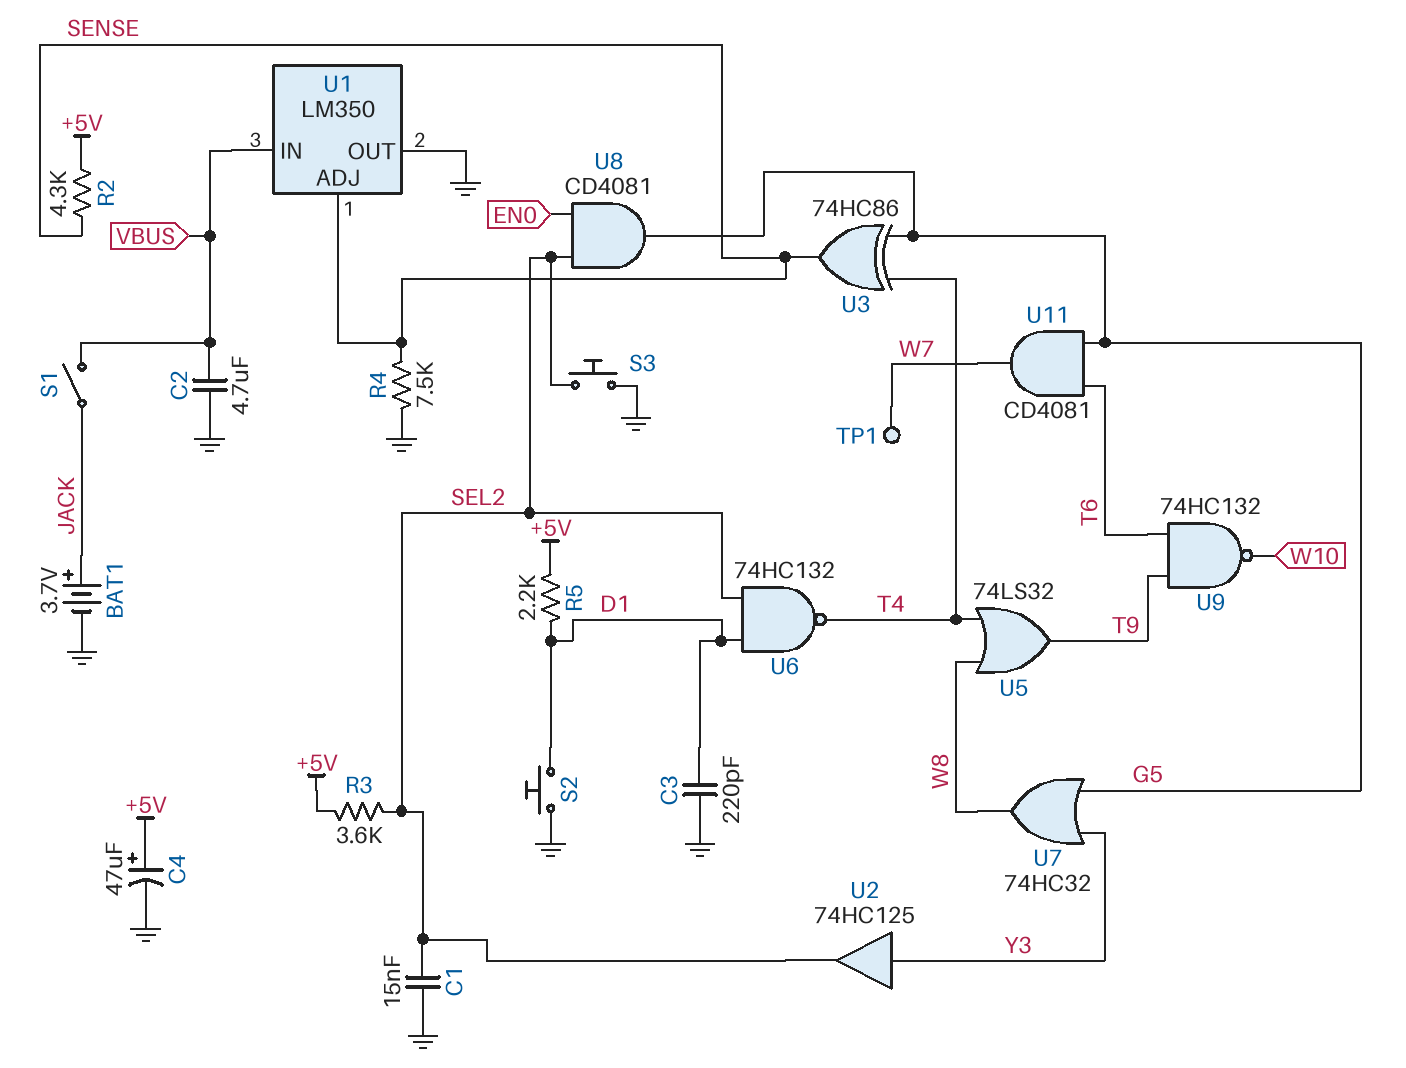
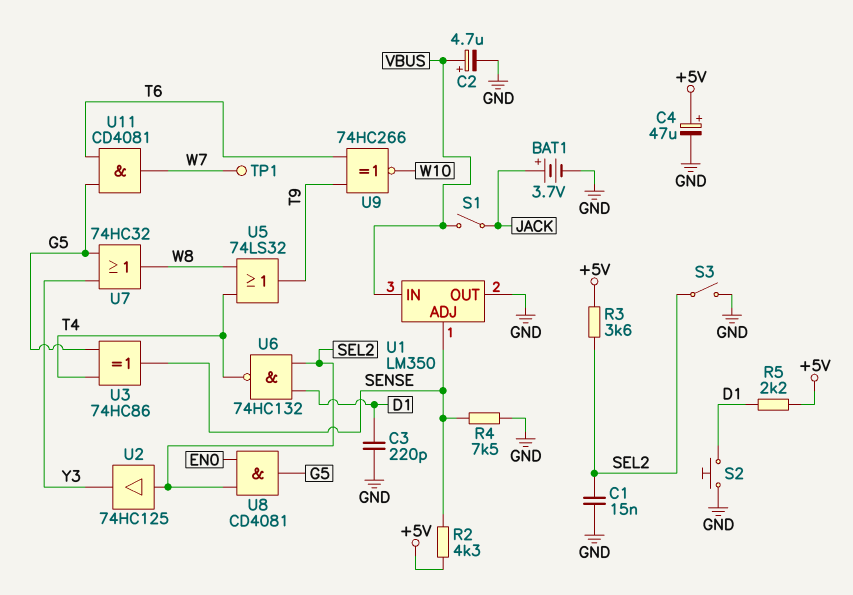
C2: 4.7uF (GND, VBUS) -> 4.7uF (plus VBUS, minus GND)
S3: button (GND, SEL2) -> switch (GND, SEL2)
U2: buffer 74HC125 (in Y3, out SEL2) -> buffer 74HC125 (in SEL2, out Y3)
U9: NAND 74HC132 (in T6, in T9, out W10) -> XNOR 74HC266 (in T6, in T9, out W10)

